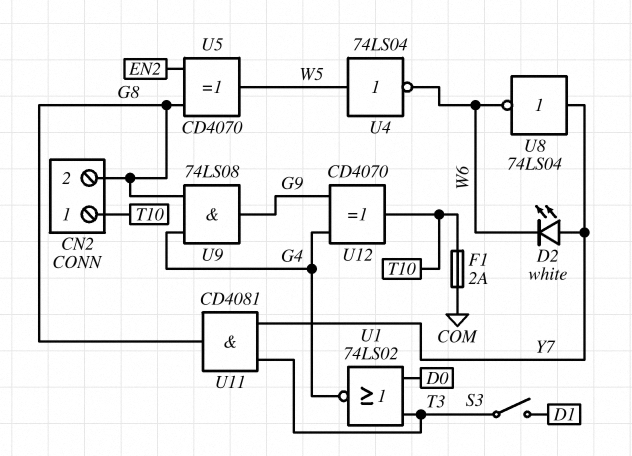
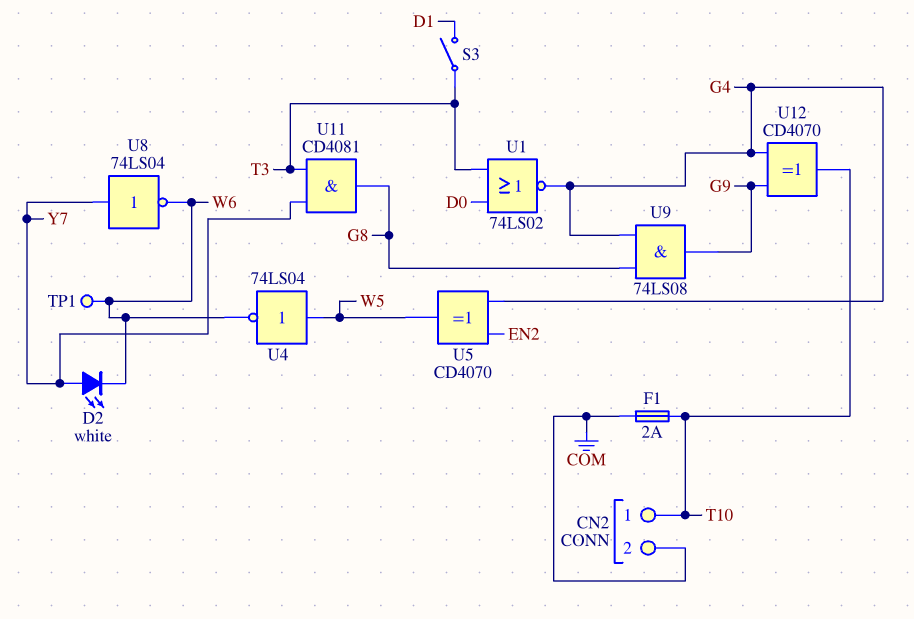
CN2 pin 2: G8 -> COM
TP1: none -> test point (W6)
U5: XOR CD4070 (in EN2, in G8, out W5) -> XOR CD4070 (in EN2, in G4, out W5)

